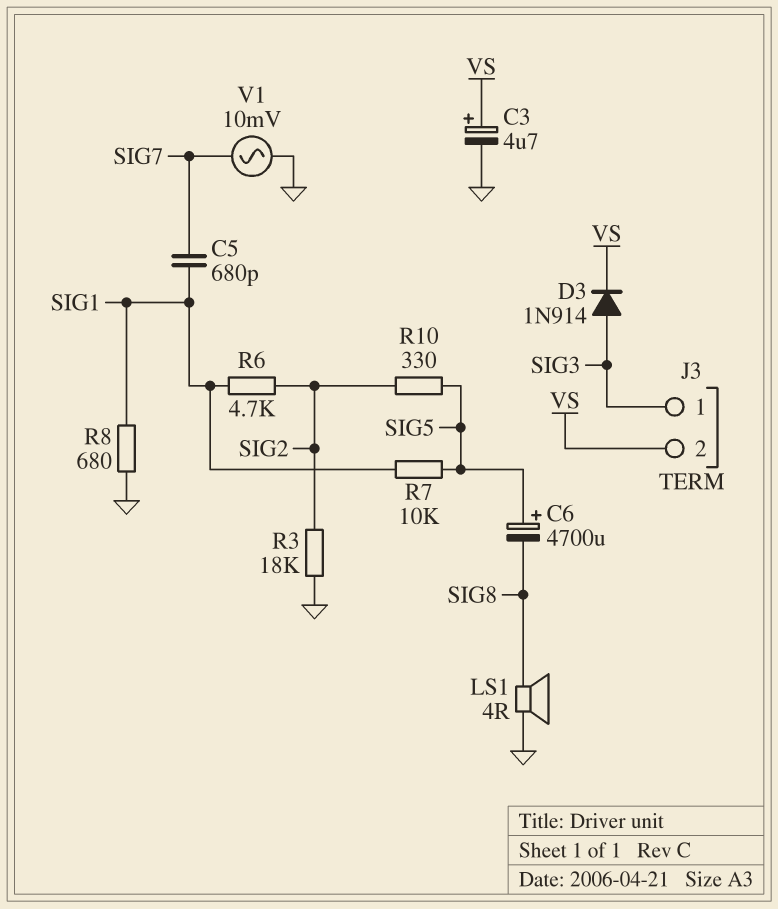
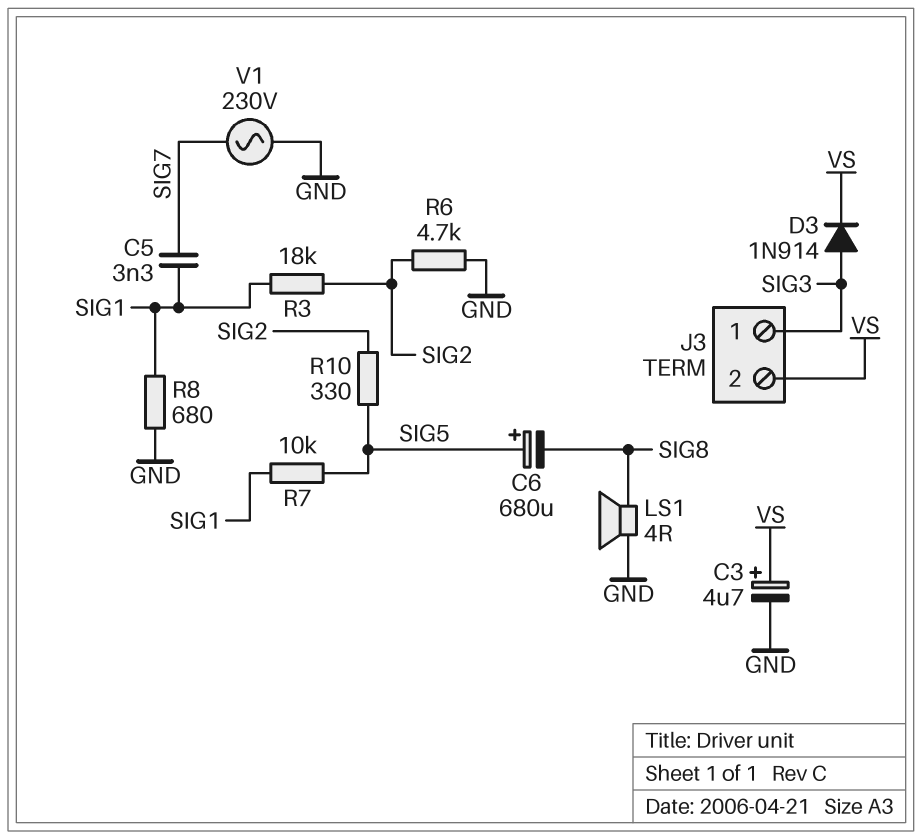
C5: 680pF (SIG1, SIG7) -> 3.3nF (SIG1, SIG7)
C6: 4700uF (plus SIG5, minus SIG8) -> 680uF (plus SIG5, minus SIG8)
R3: 18k (GND, SIG2) -> 18k (SIG1, SIG2)
R6: 4.7k (SIG1, SIG2) -> 4.7k (GND, SIG2)
V1: AC 10mV (GND, SIG7) -> AC 230V (GND, SIG7)

